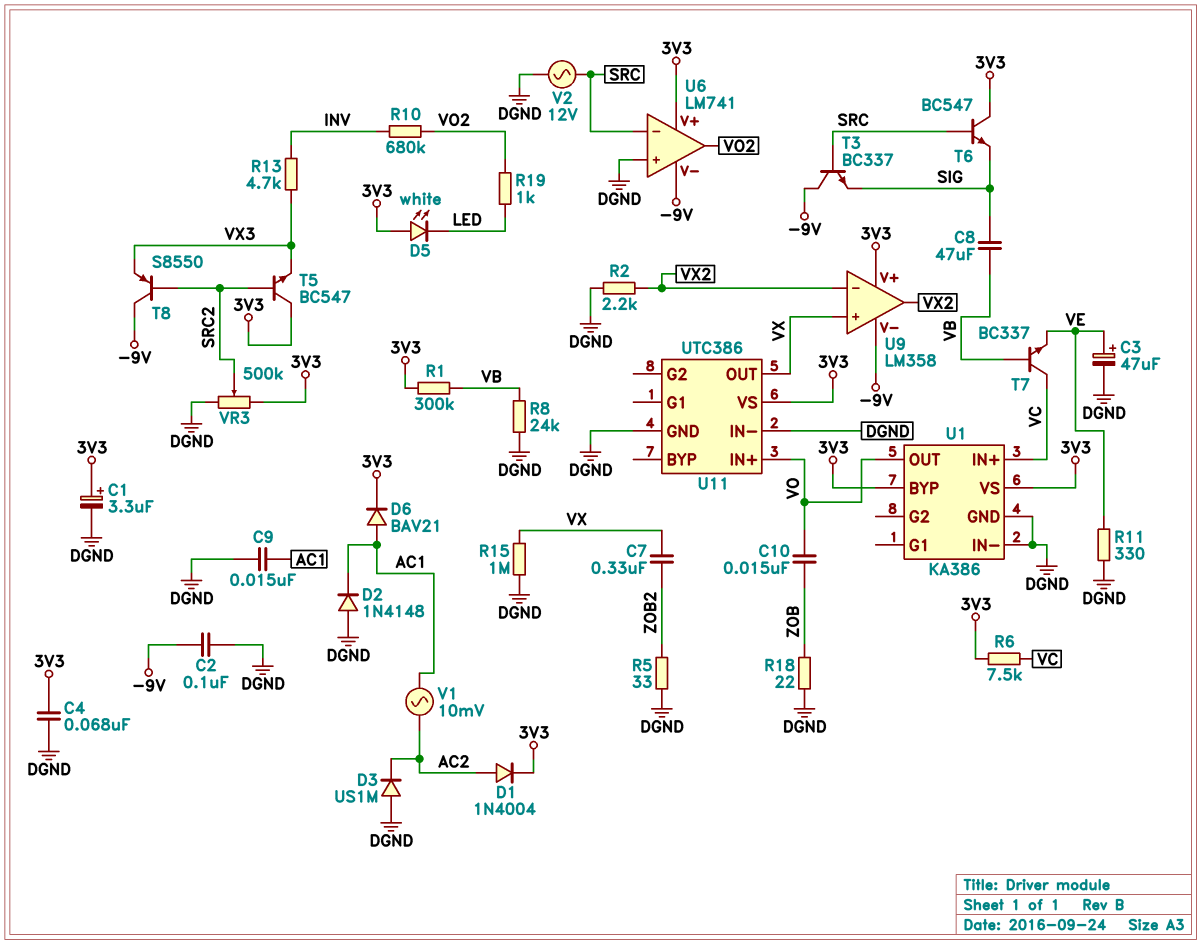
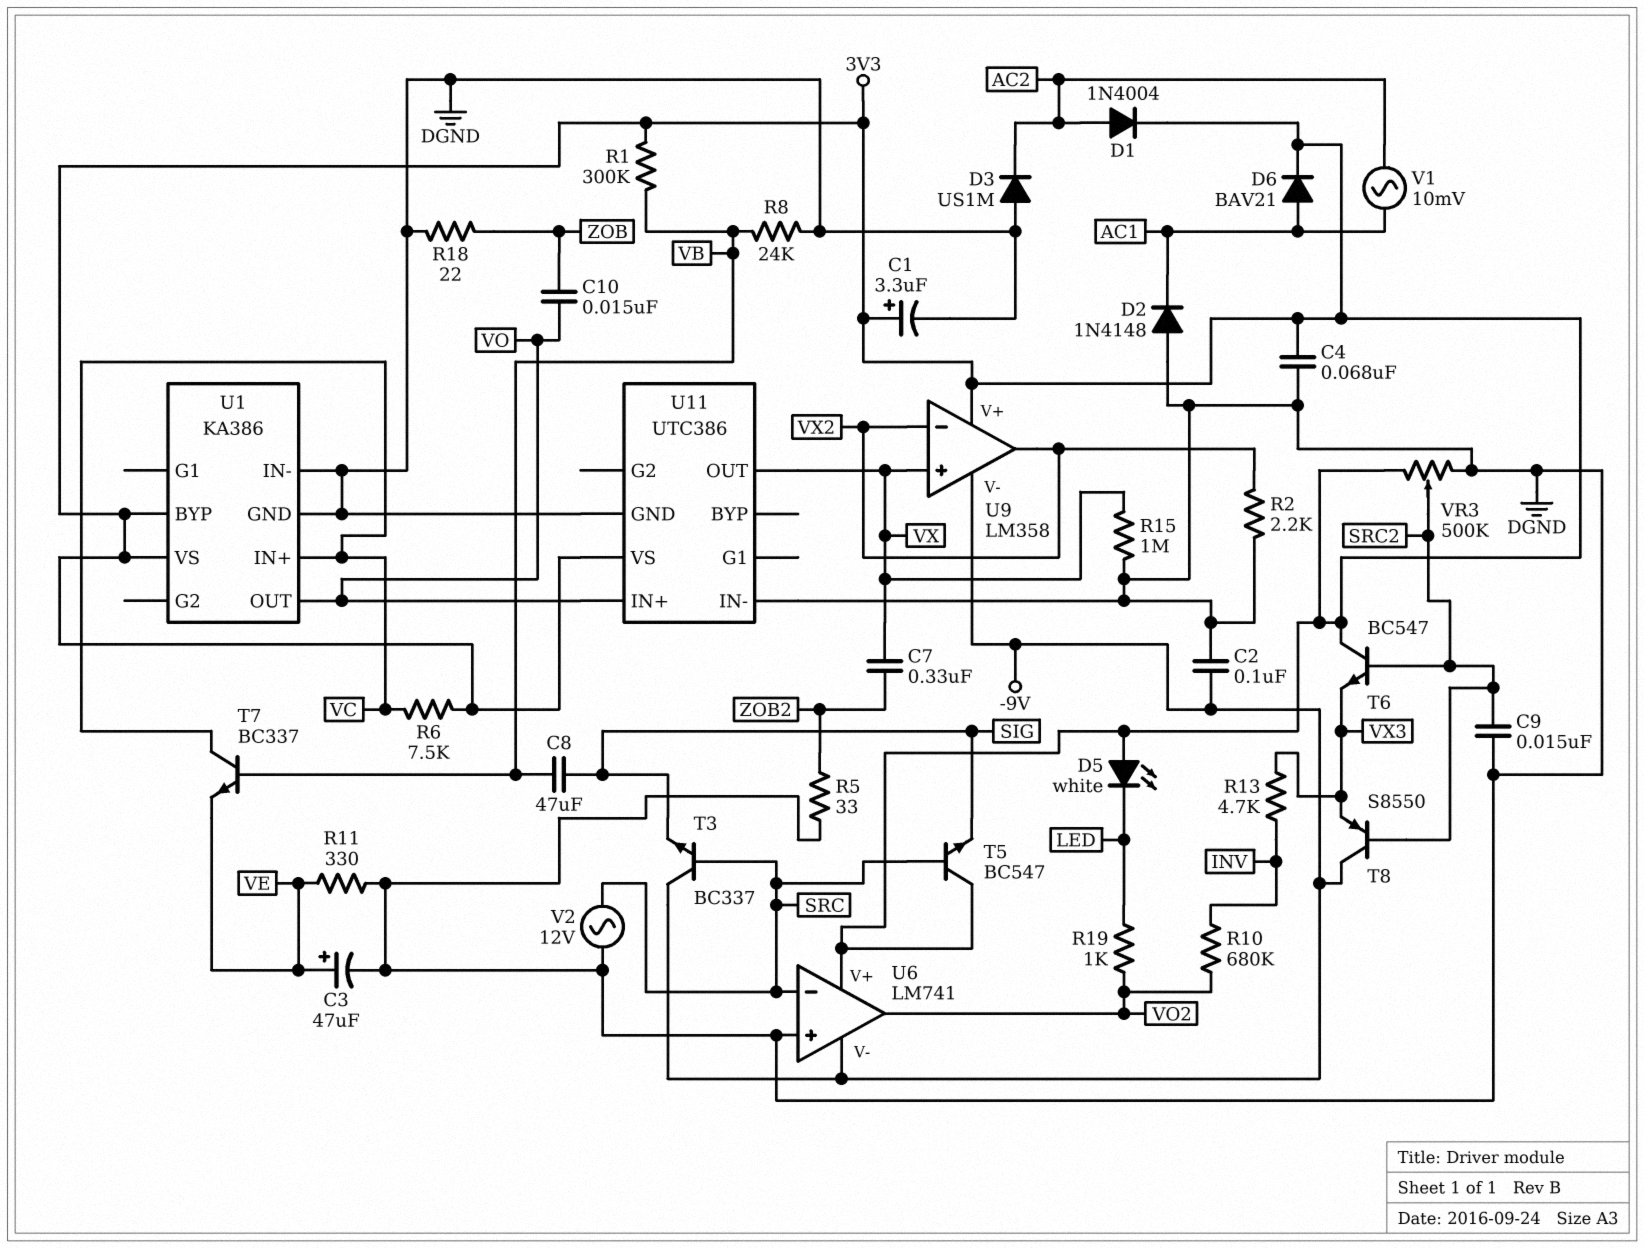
C9: 15nF (AC1, DGND) -> 15nF (DGND, SRC2)
T5: NPN BC547 (B SRC2, C 3V3, E VX3) -> NPN BC547 (B SRC, C 3V3, E SIG)
T6: NPN BC547 (B SRC, C 3V3, E SIG) -> NPN BC547 (B SRC2, C 3V3, E VX3)

